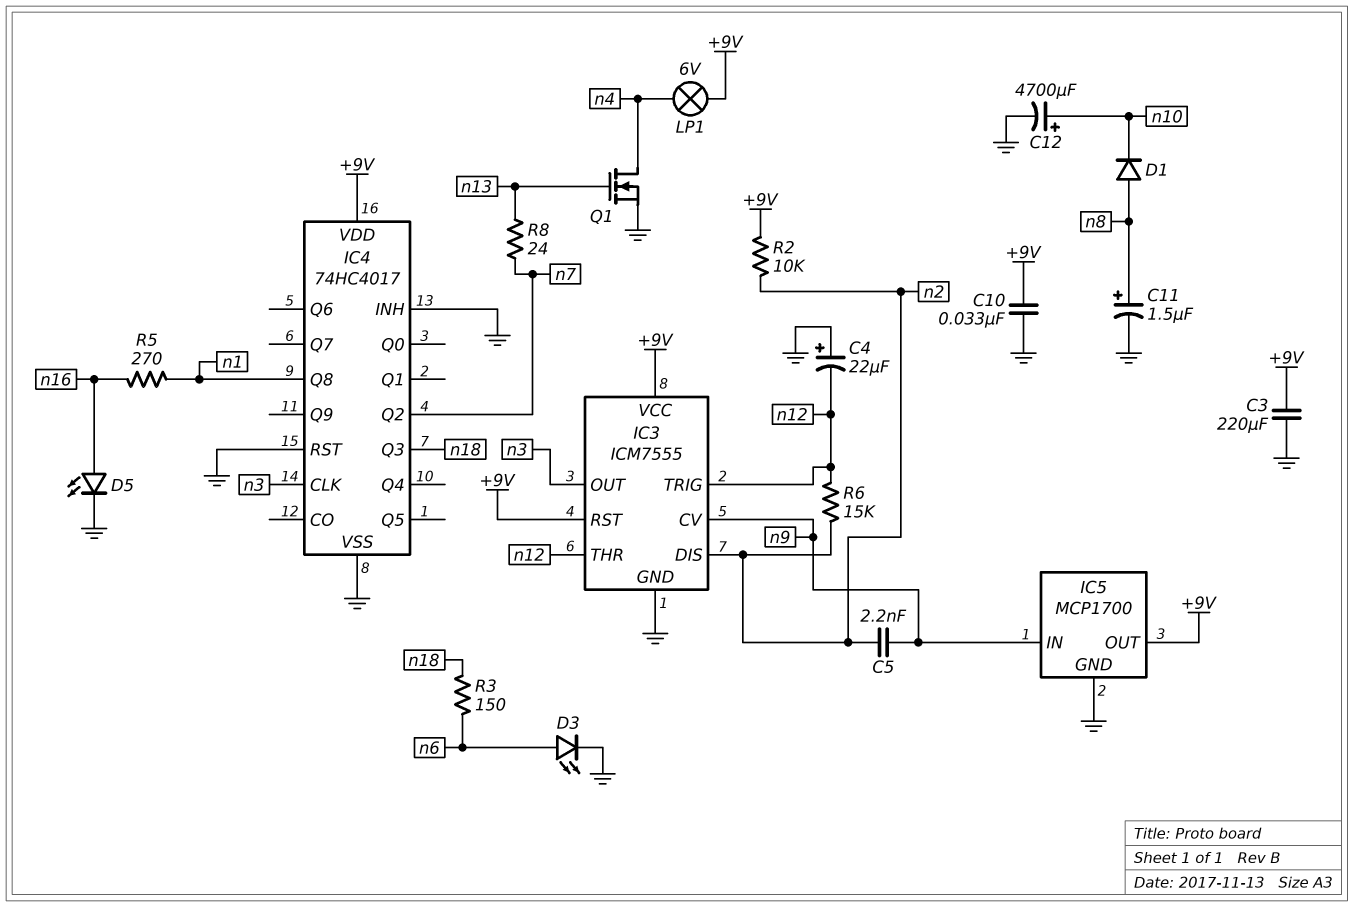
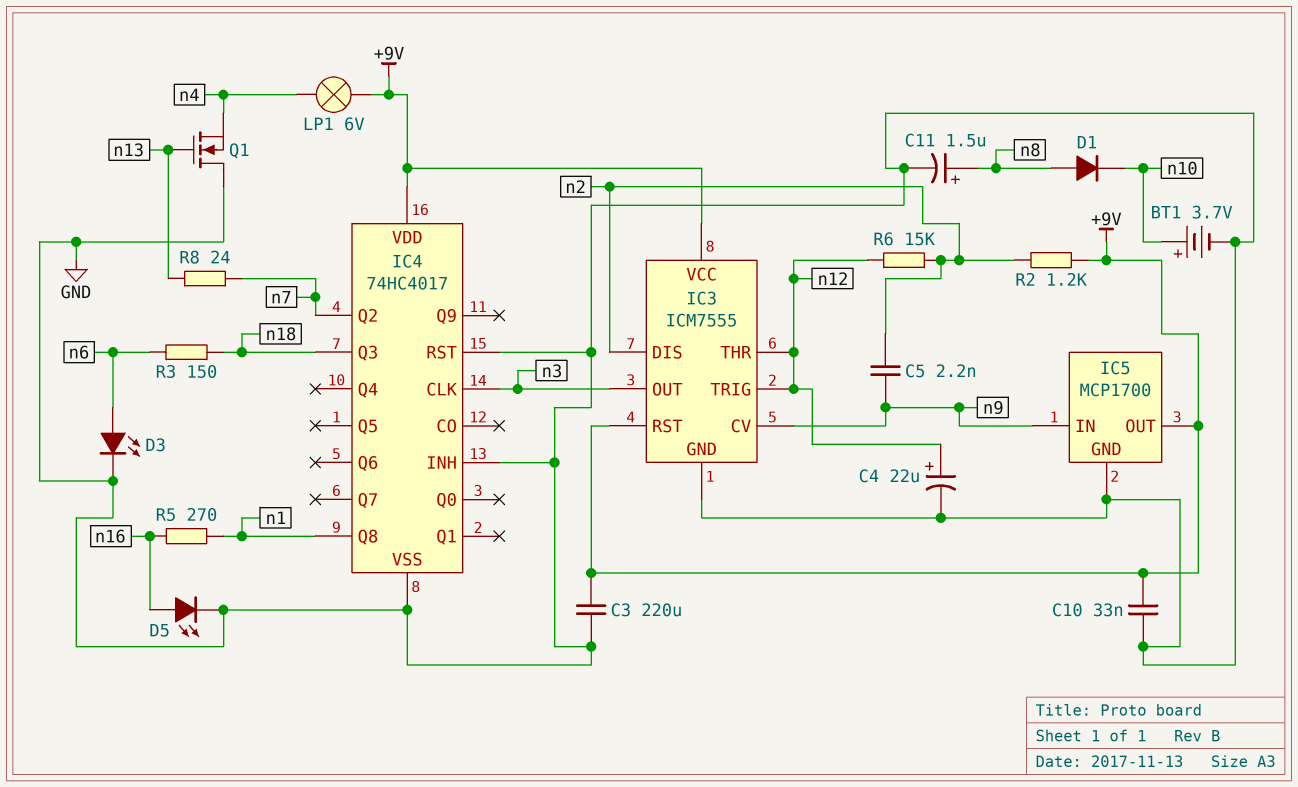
BT1: none -> 3.7V (plus n10, minus GND)
C4: 22uF (plus GND, minus n12) -> 22uF (plus n12, minus GND)
C12: 4700uF (plus n10, minus GND) -> none
Q1: NMOS (G n13, D n4, S GND) -> NMOS (G n13, D GND, S n4)
R2: 10k (+9V, n2) -> 1.2k (+9V, n2)

